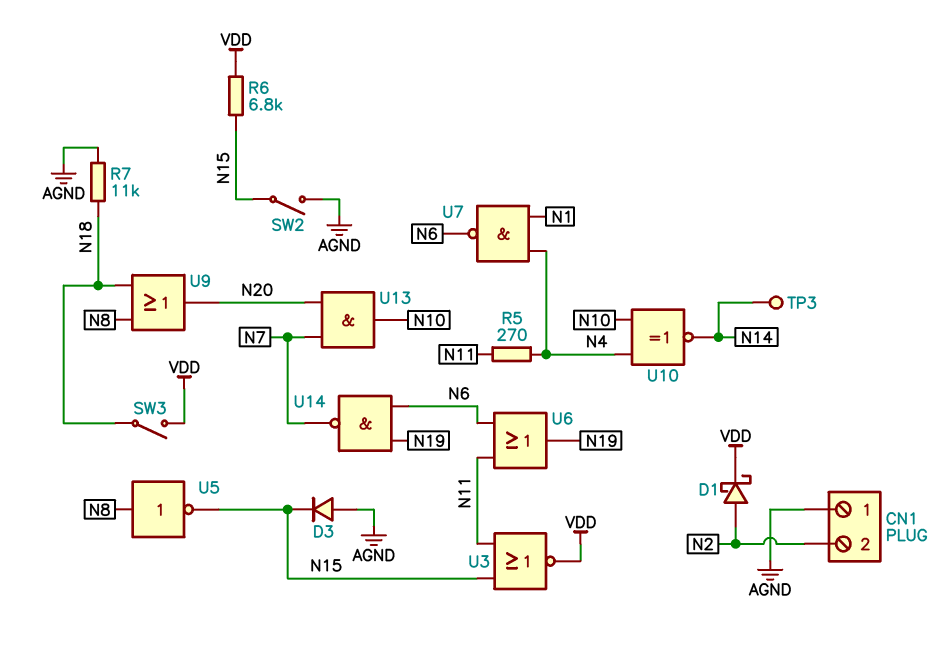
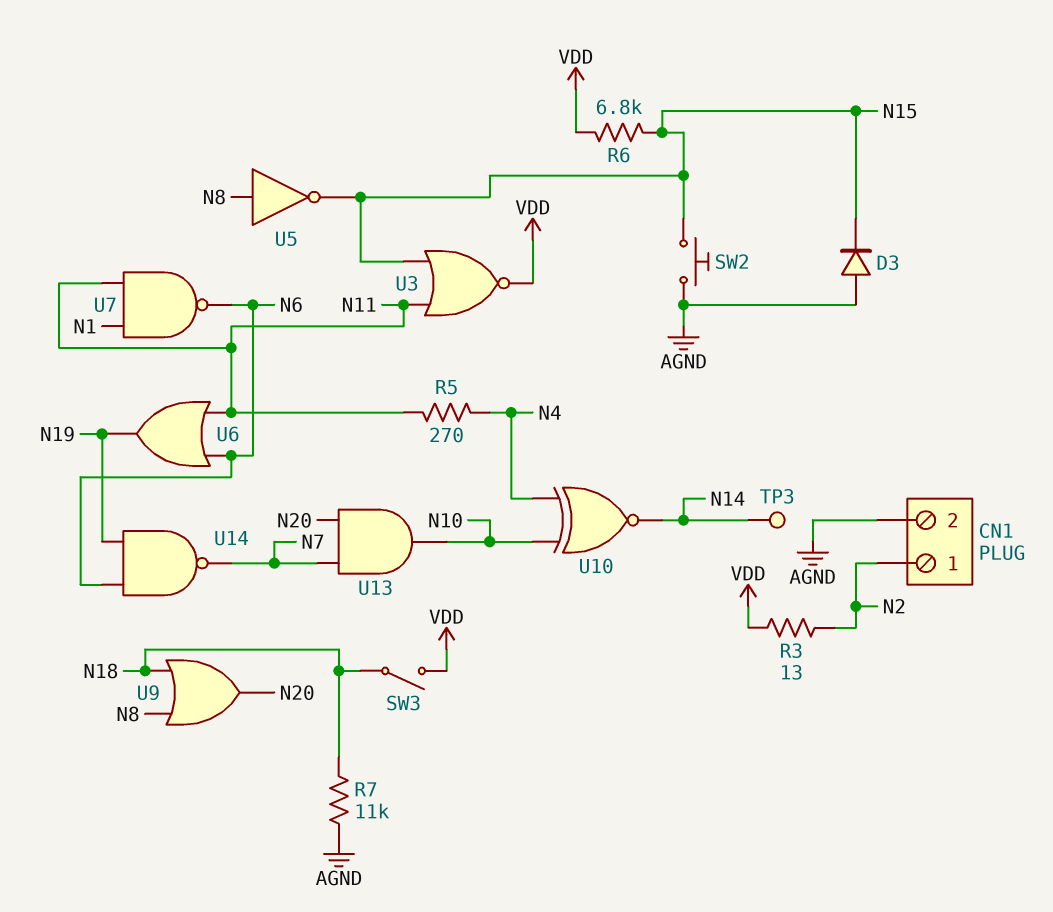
CN1 pin 1: AGND -> N2
CN1 pin 2: N2 -> AGND
D1: schottky (A N2, K VDD) -> none
R3: none -> 13 (N2, VDD)
SW2: switch (AGND, N15) -> button (AGND, N15)
U7: NAND (in N1, in N4, out N6) -> NAND (in N1, in N11, out N6)

